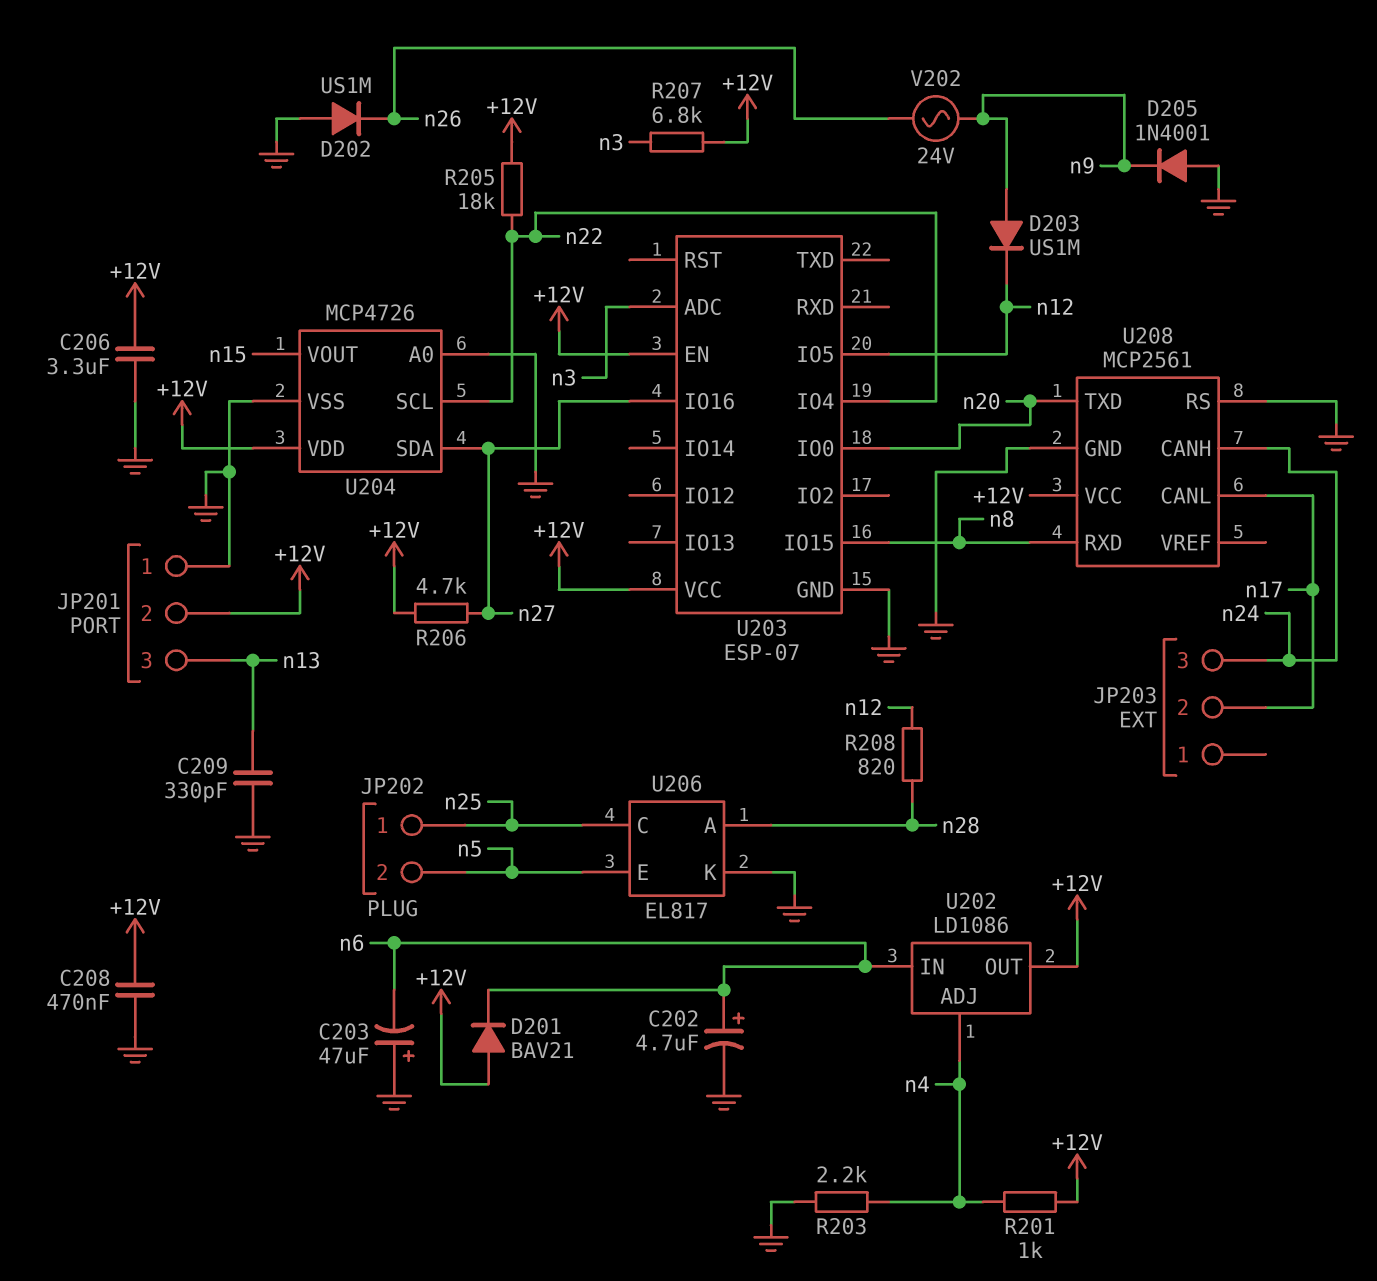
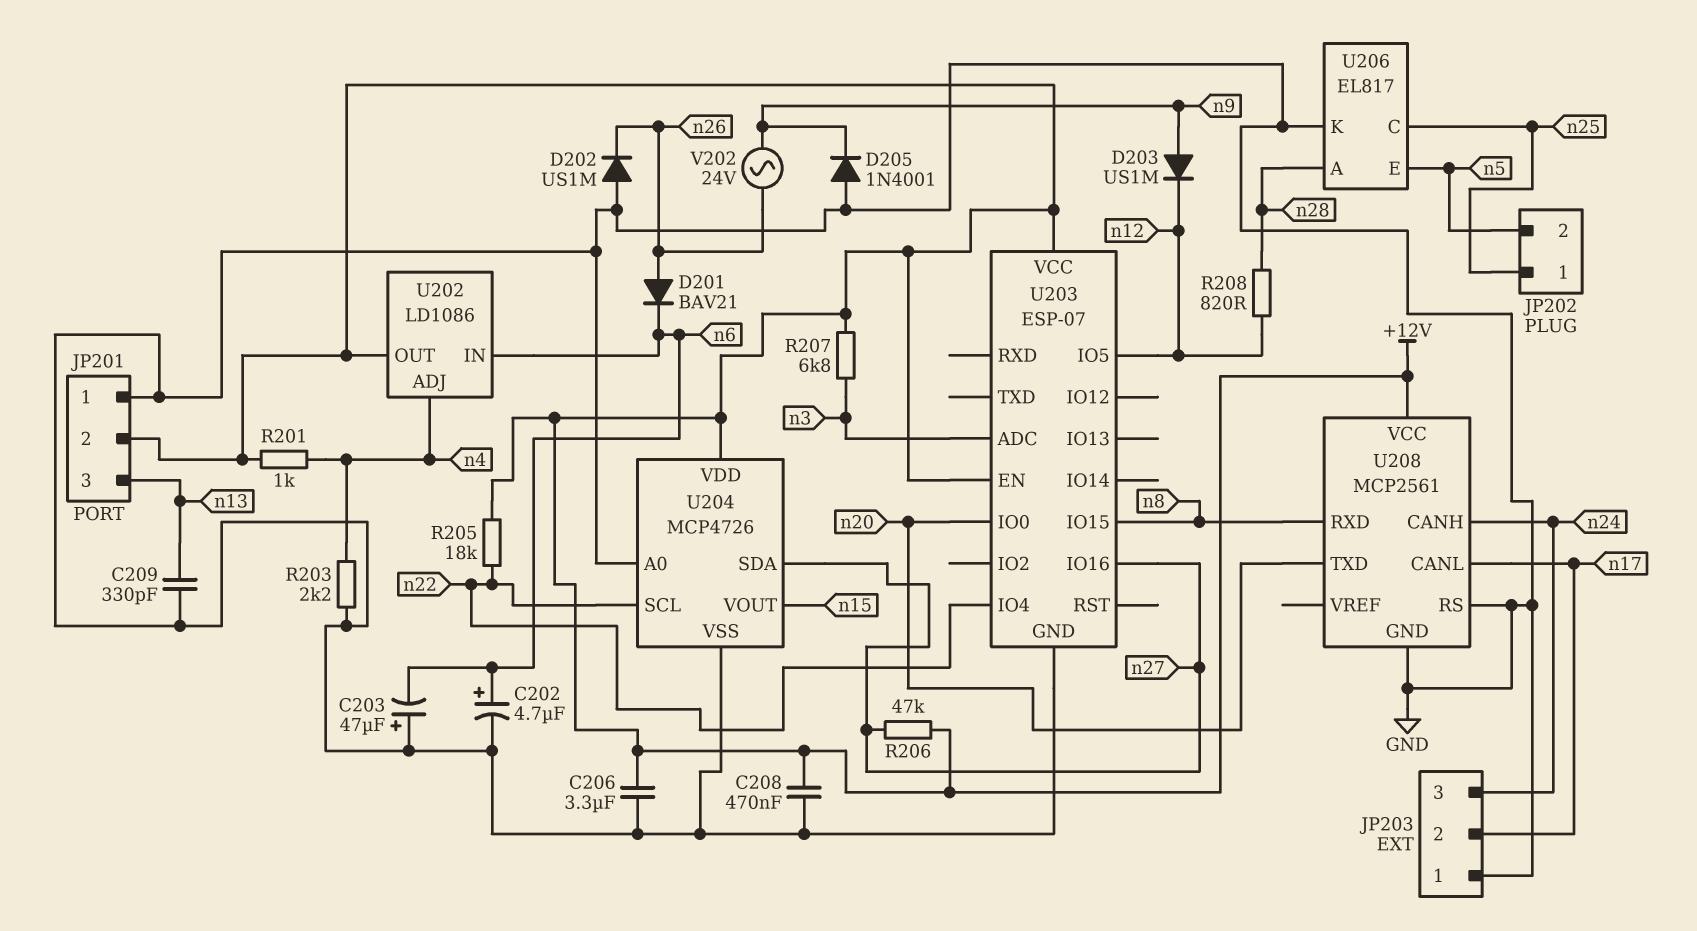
D201: diode BAV21 (A +12V, K n6) -> diode BAV21 (A n26, K n6)
JP203 pin 1: none -> GND
R206: 4.7k (+12V, n27) -> 47k (+12V, n27)

